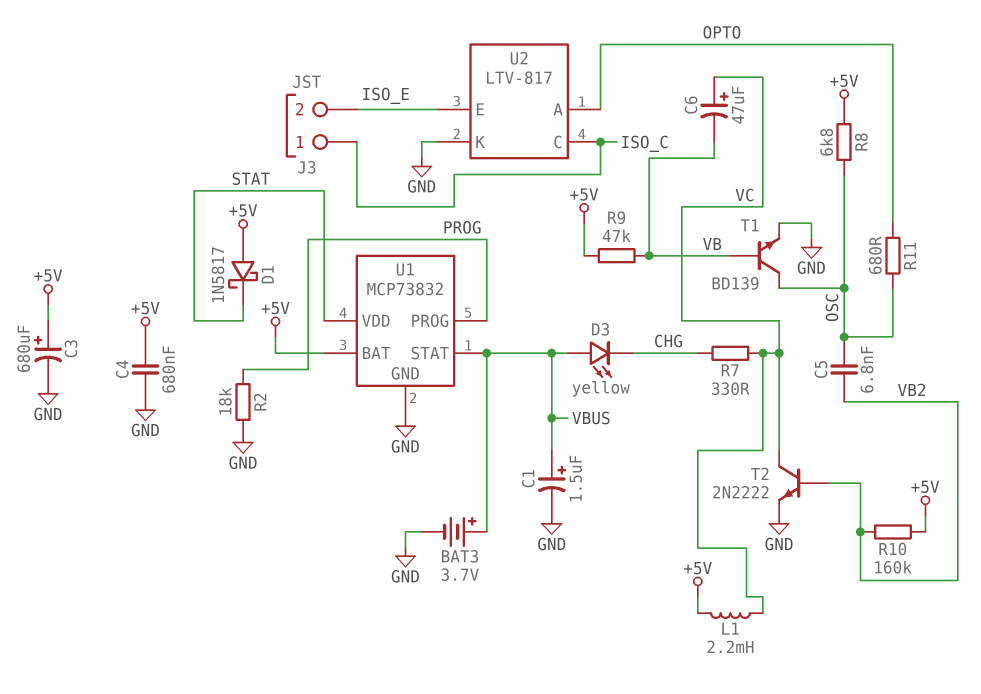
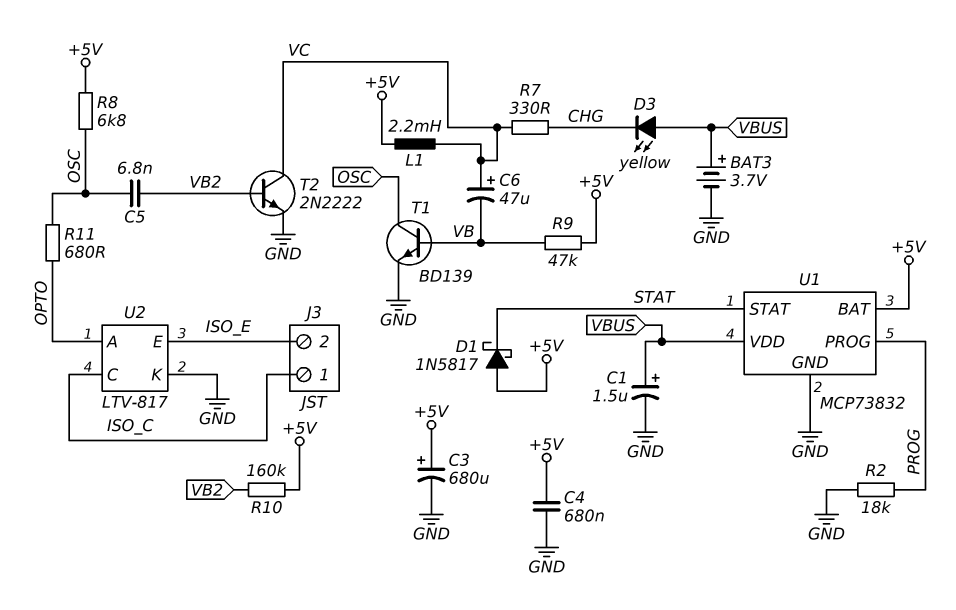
U1 pin STAT: VBUS -> STAT
U1 pin VDD: STAT -> VBUS

